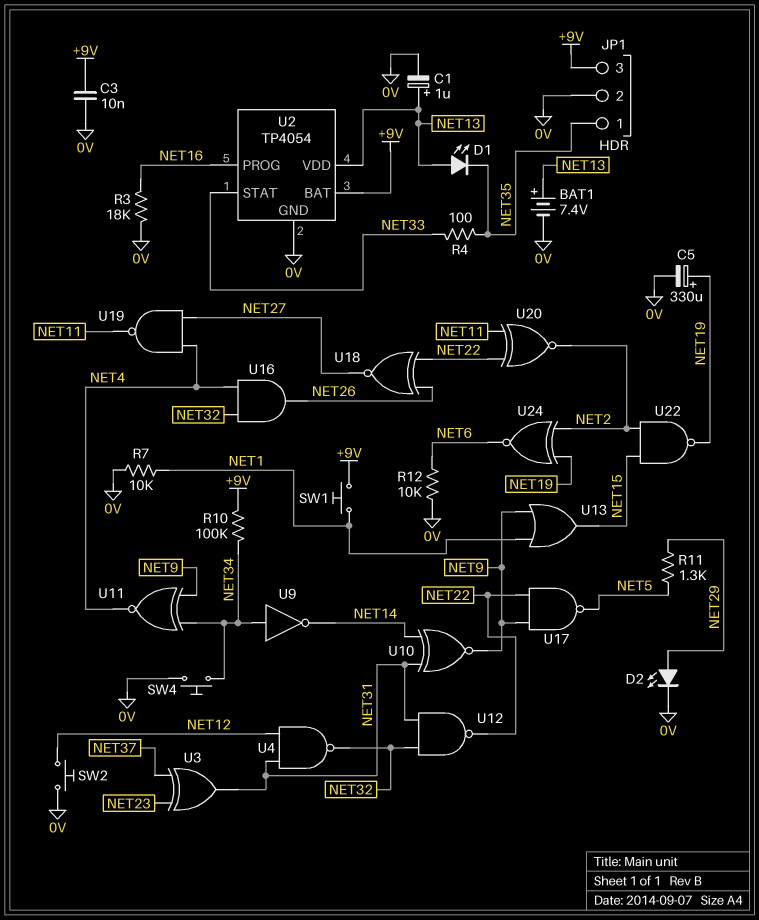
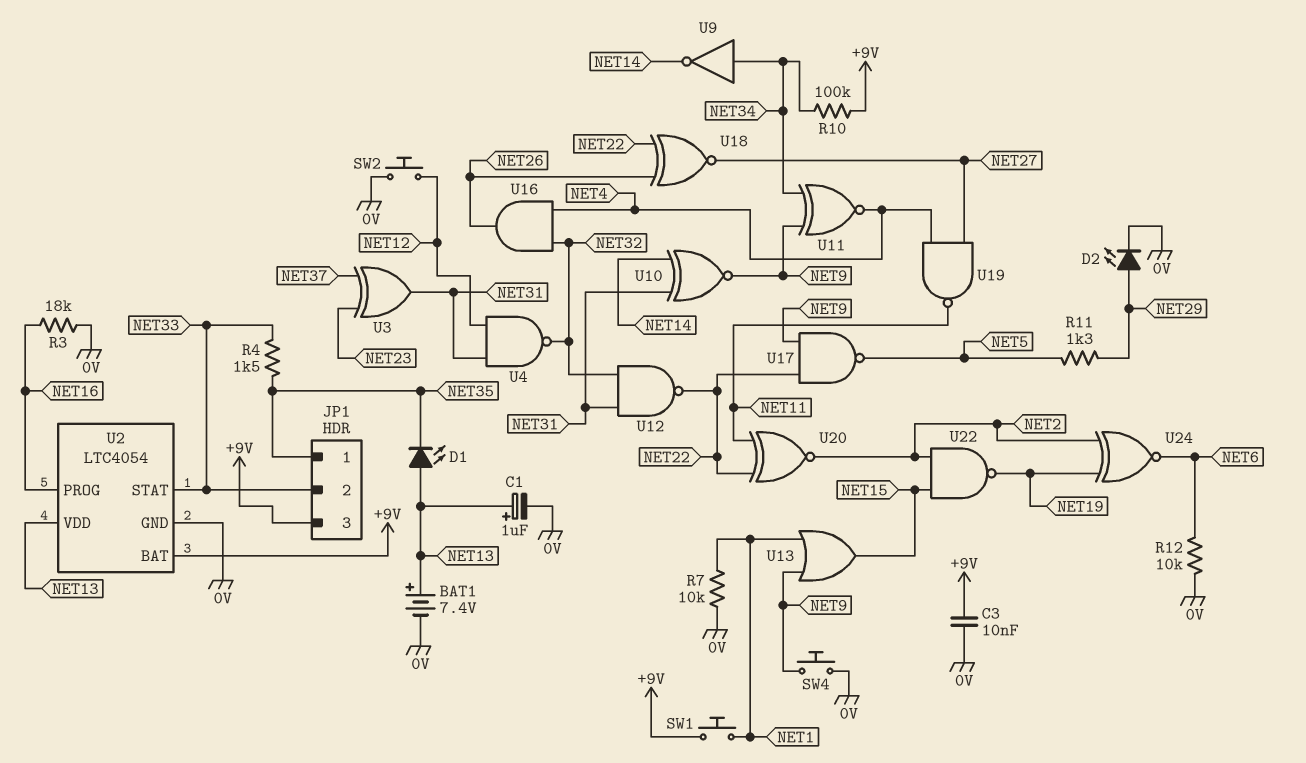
C5: 330uF (plus NET19, minus 0V) -> none
JP1 pin 2: 0V -> NET33
R4: 100 (NET33, NET35) -> 1.5k (NET33, NET35)
SW4: button (0V, NET34) -> button (0V, NET9)
U2: TP4054 -> LTC4054

